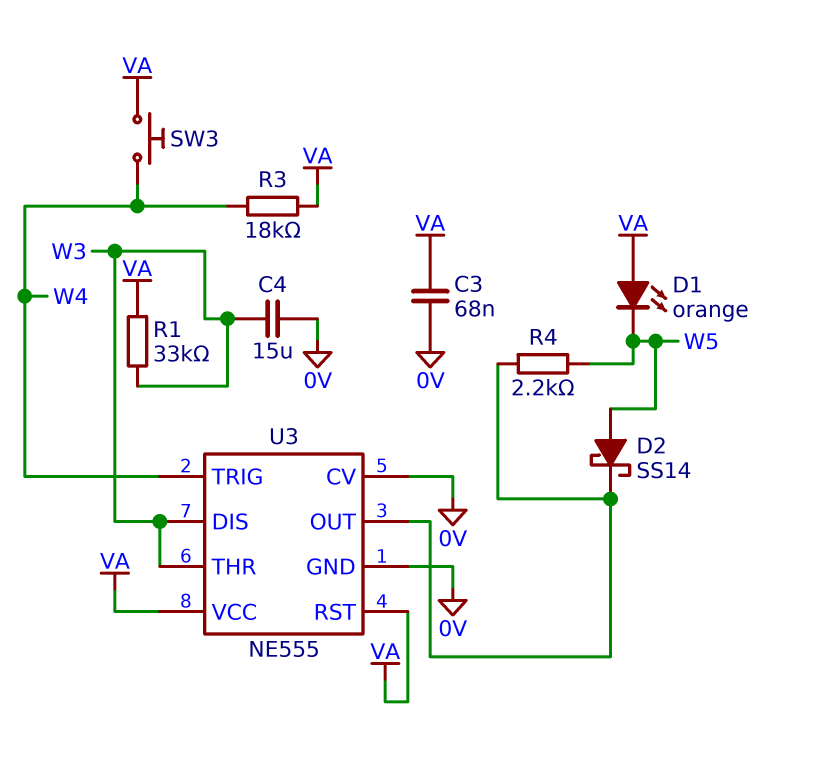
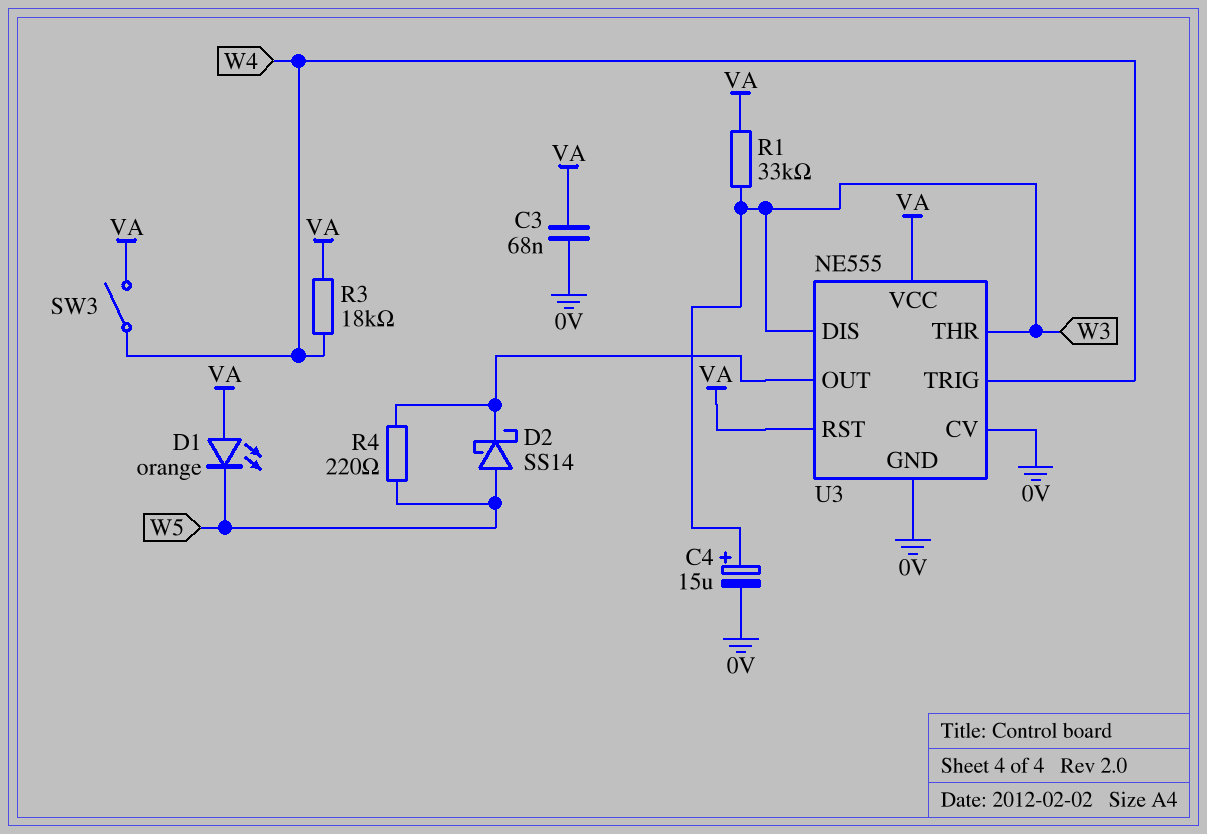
C4: 15uF (0V, W3) -> 15uF (plus W3, minus 0V)
R4: 2.2k (U3/OUT, W5) -> 220 (U3/OUT, W5)
SW3: button (VA, W4) -> switch (VA, W4)

